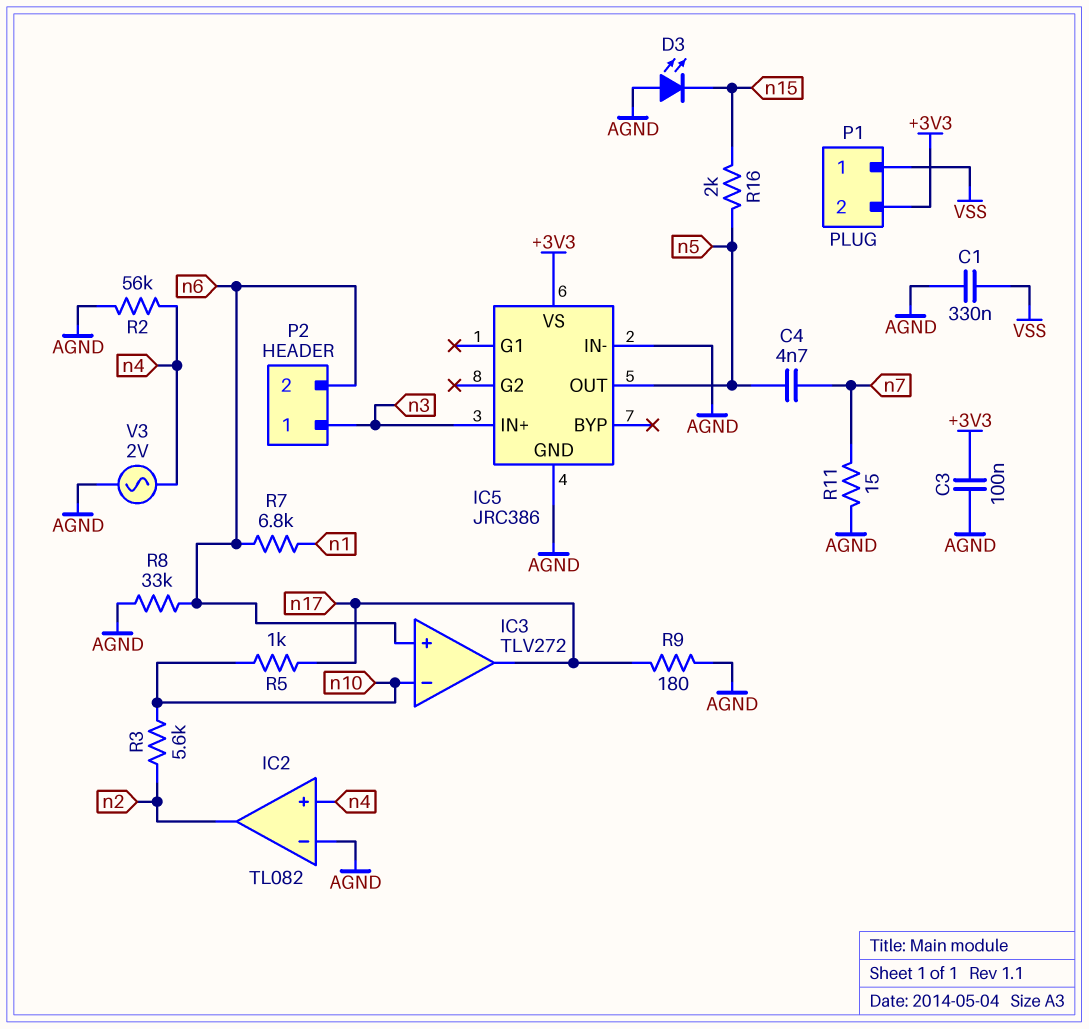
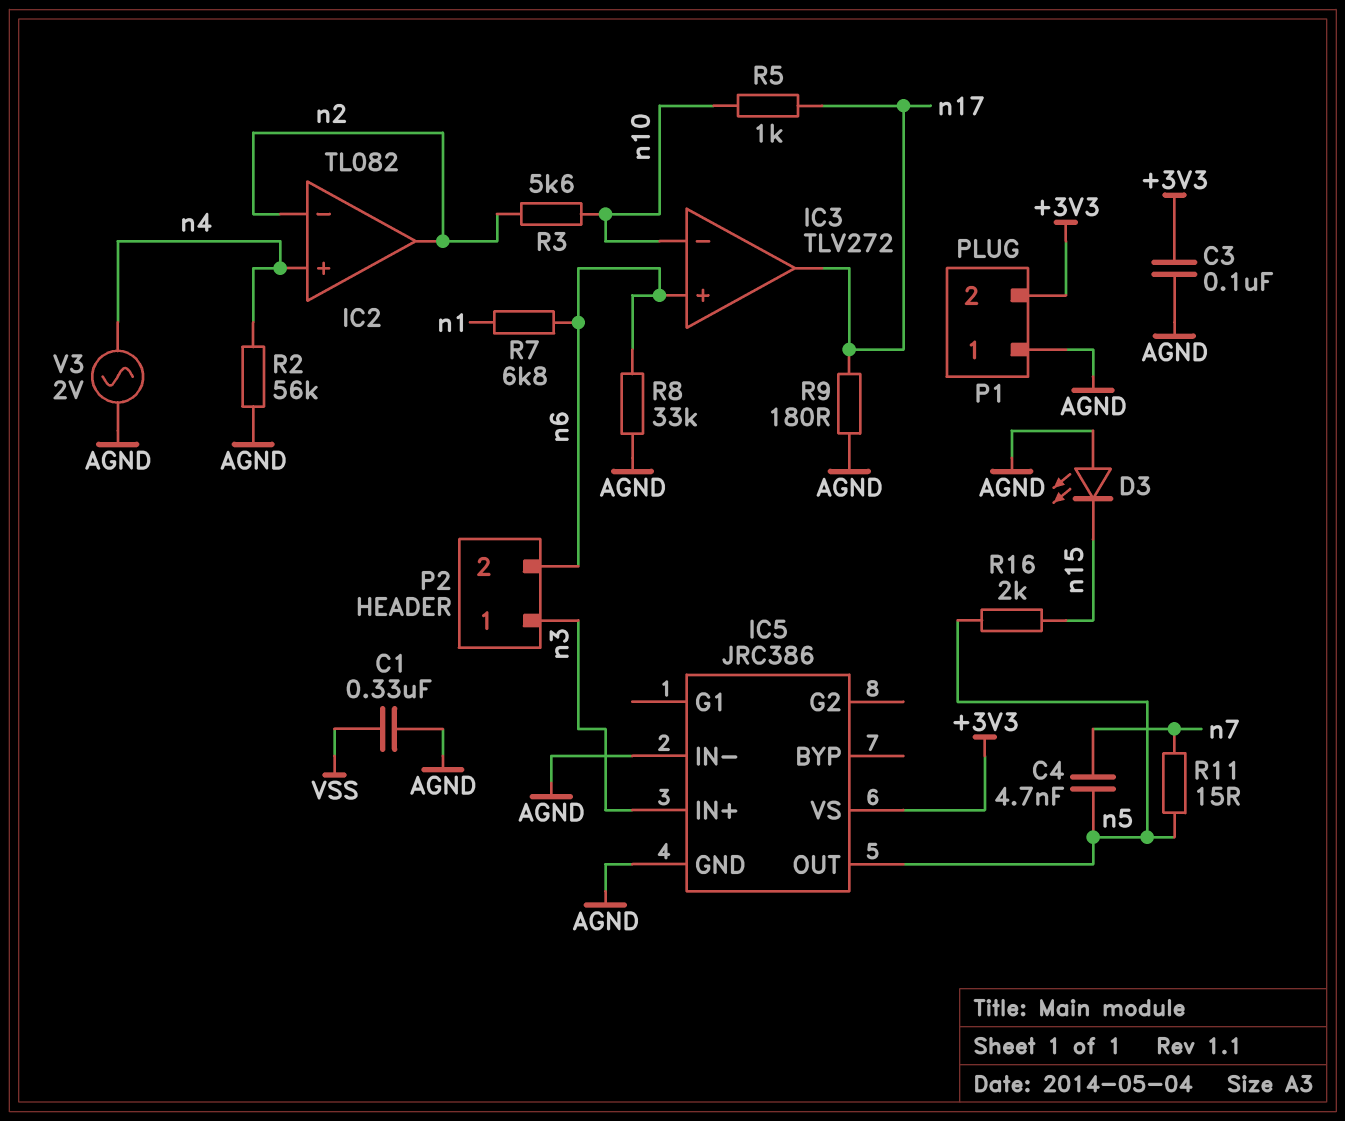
IC2 pin in-: AGND -> n2
P1 pin 1: VSS -> AGND
R11: 15 (AGND, n7) -> 15 (n5, n7)

